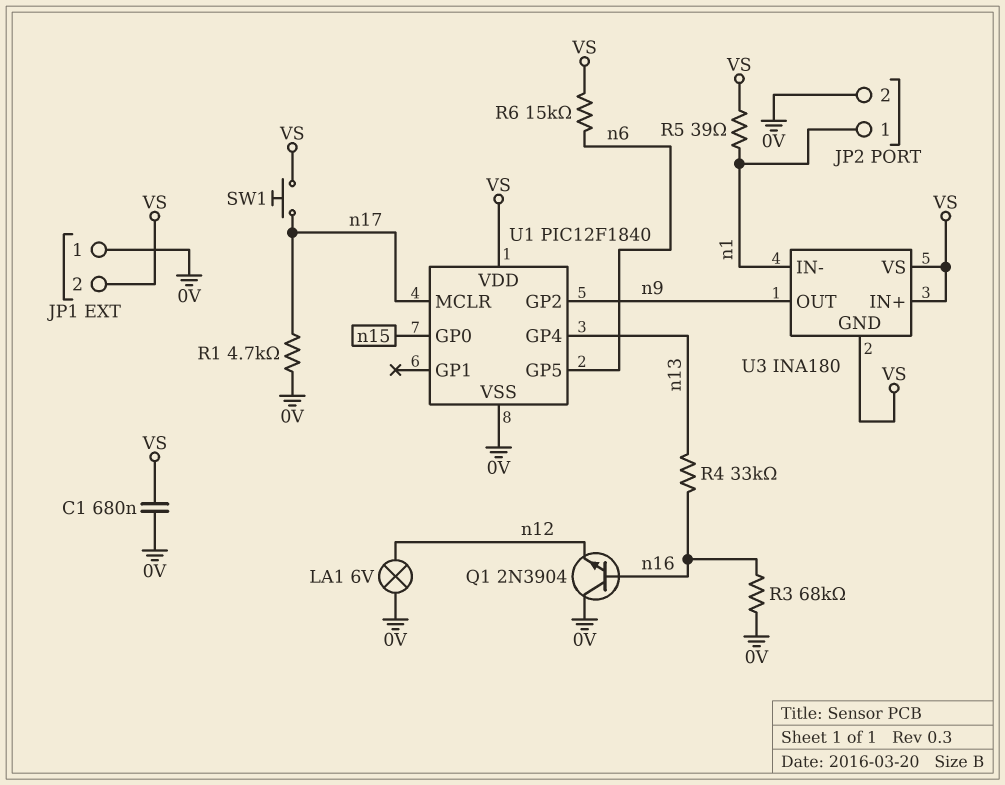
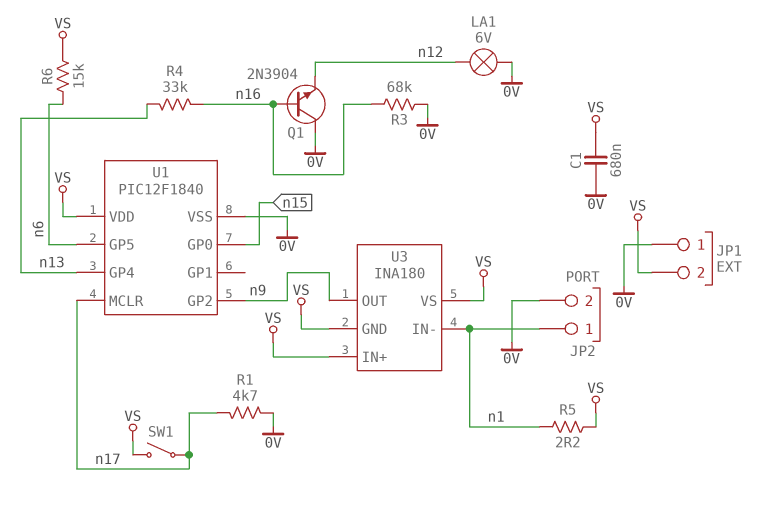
R5: 39 (VS, n1) -> 2.2 (VS, n1)
SW1: button (VS, n17) -> switch (VS, n17)

